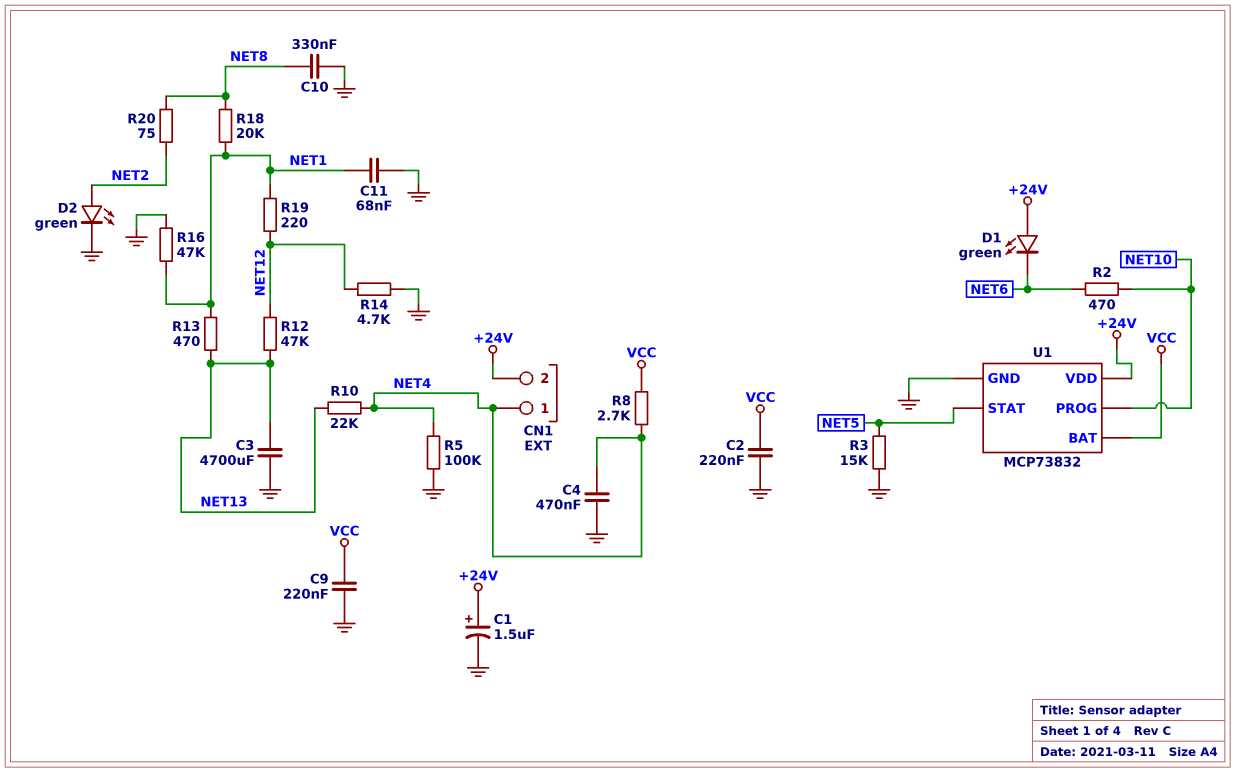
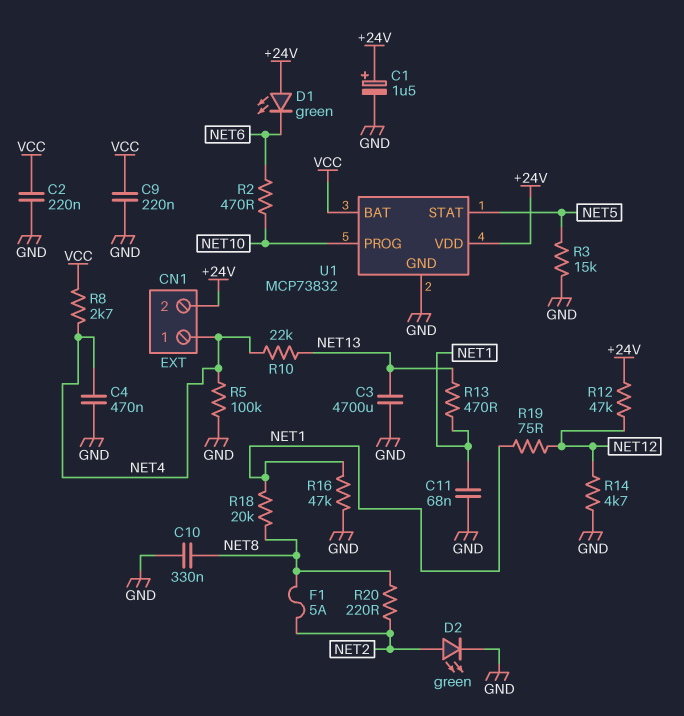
F1: none -> 5A (NET2, NET8)
R12: 47k (NET12, NET13) -> 47k (+24V, NET12)
R19: 220 (NET1, NET12) -> 75 (NET1, NET12)
R20: 75 (NET2, NET8) -> 220 (NET2, NET8)

